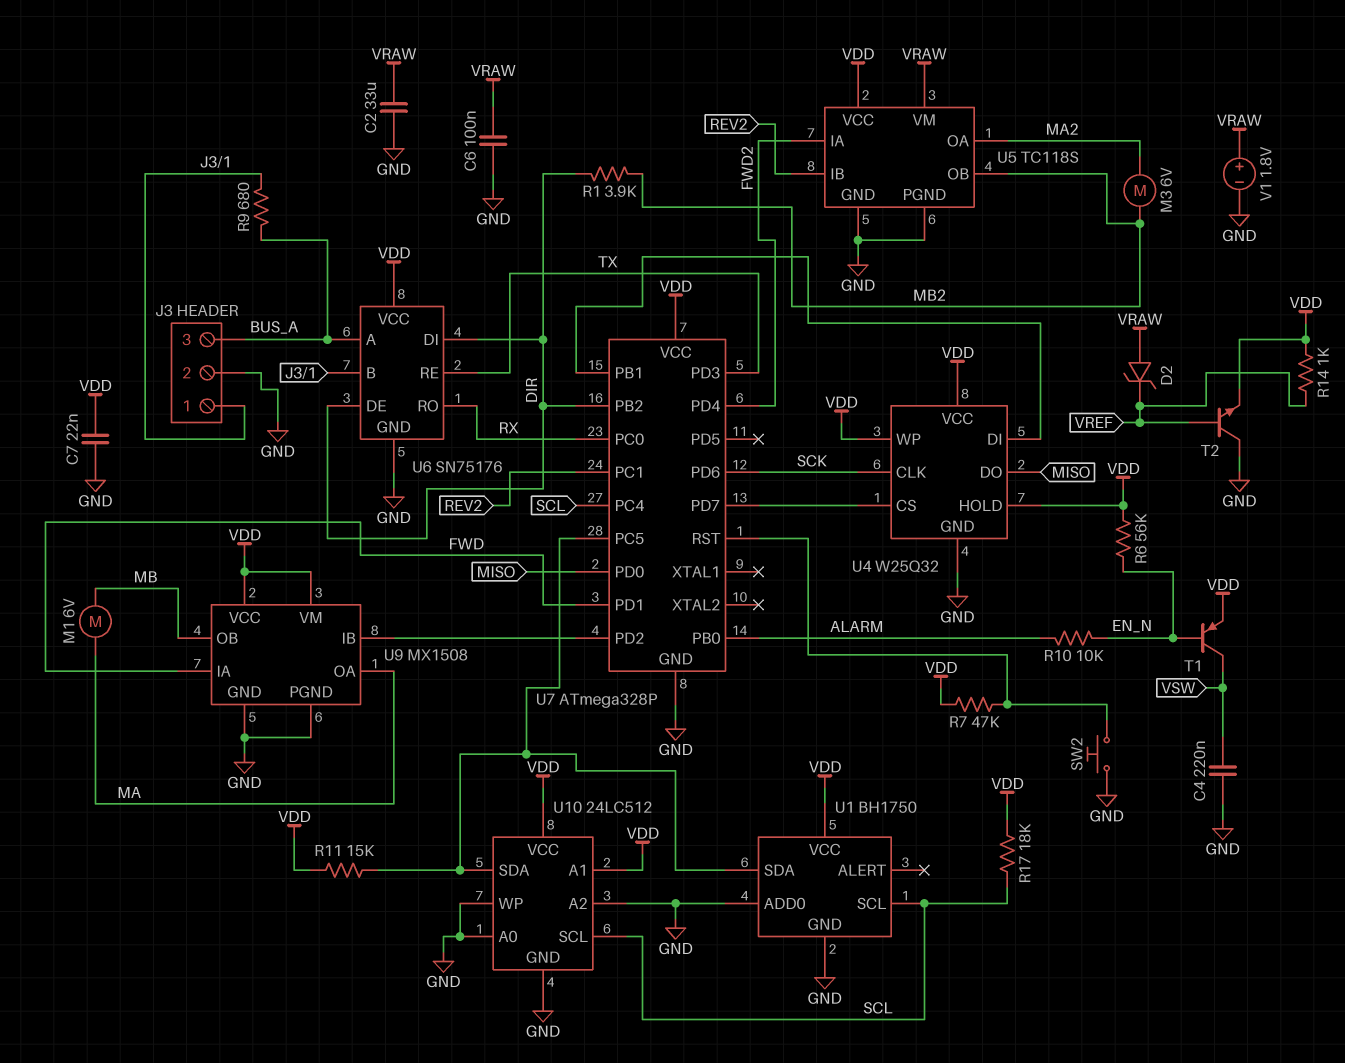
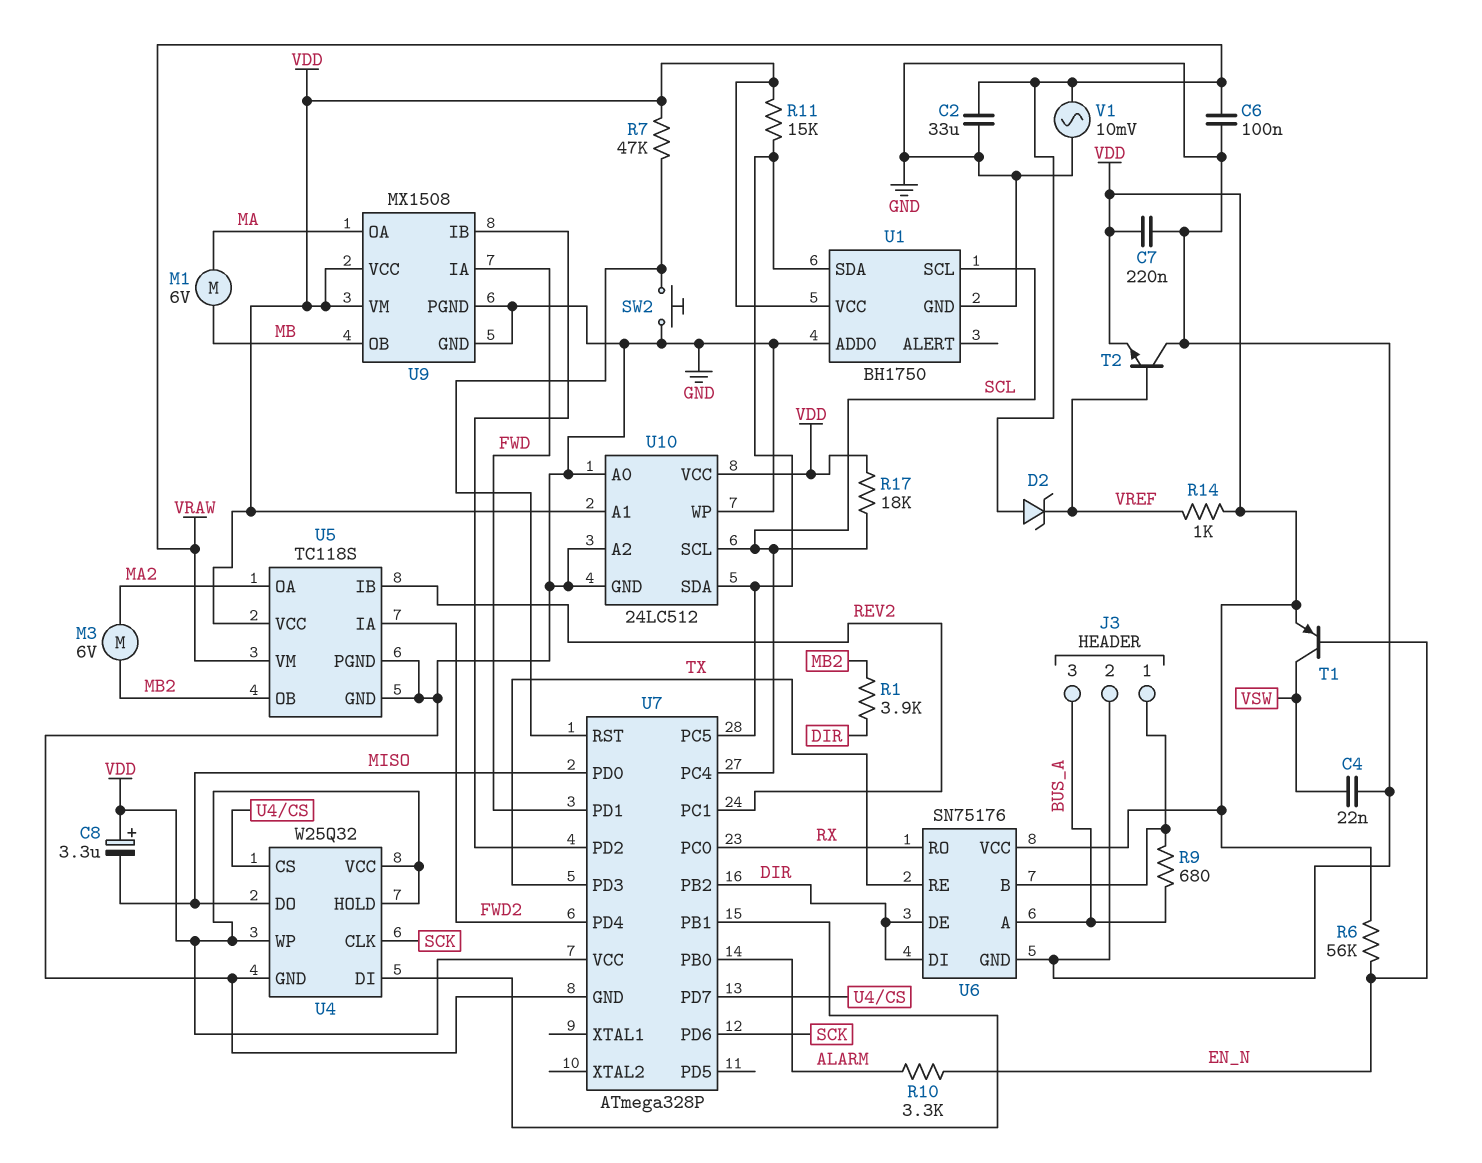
C4: 220nF (GND, VSW) -> 22nF (GND, VSW)
C7: 22nF (GND, VDD) -> 220nF (GND, VDD)
C8: none -> 3.3uF (plus VDD, minus MISO)
R10: 10k (ALARM, EN_N) -> 3.3k (ALARM, EN_N)
V1: 1.8V (plus VRAW, minus GND) -> AC 10mV (GND, VRAW)

